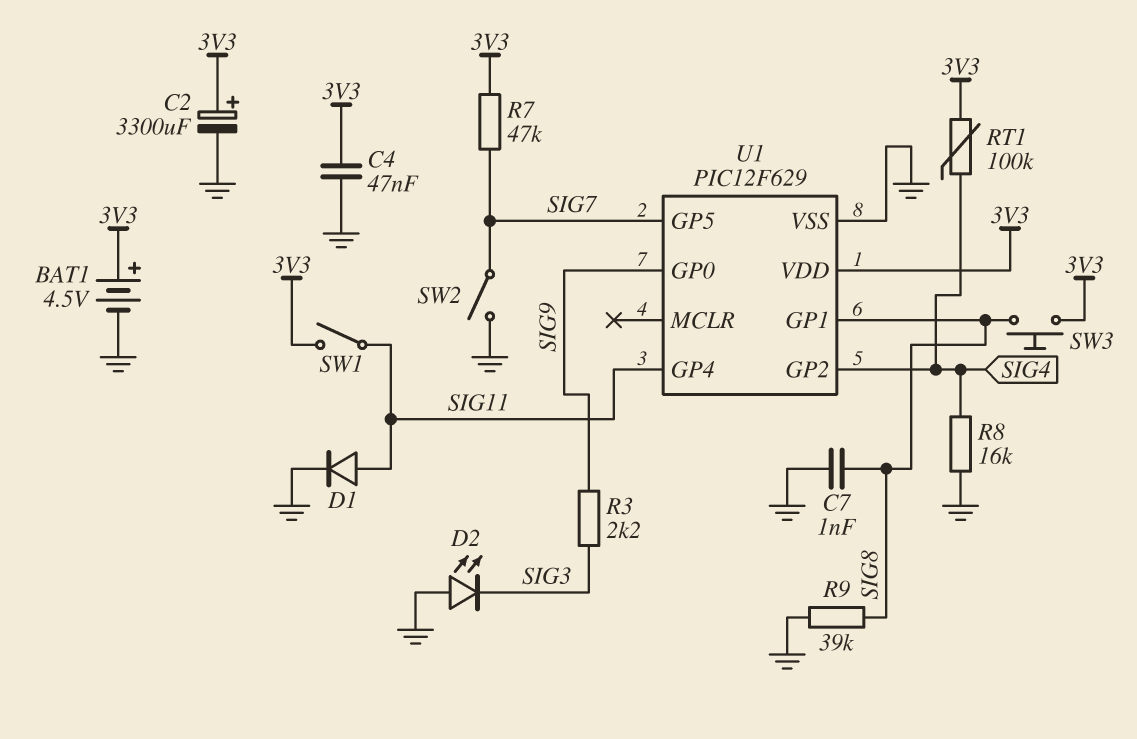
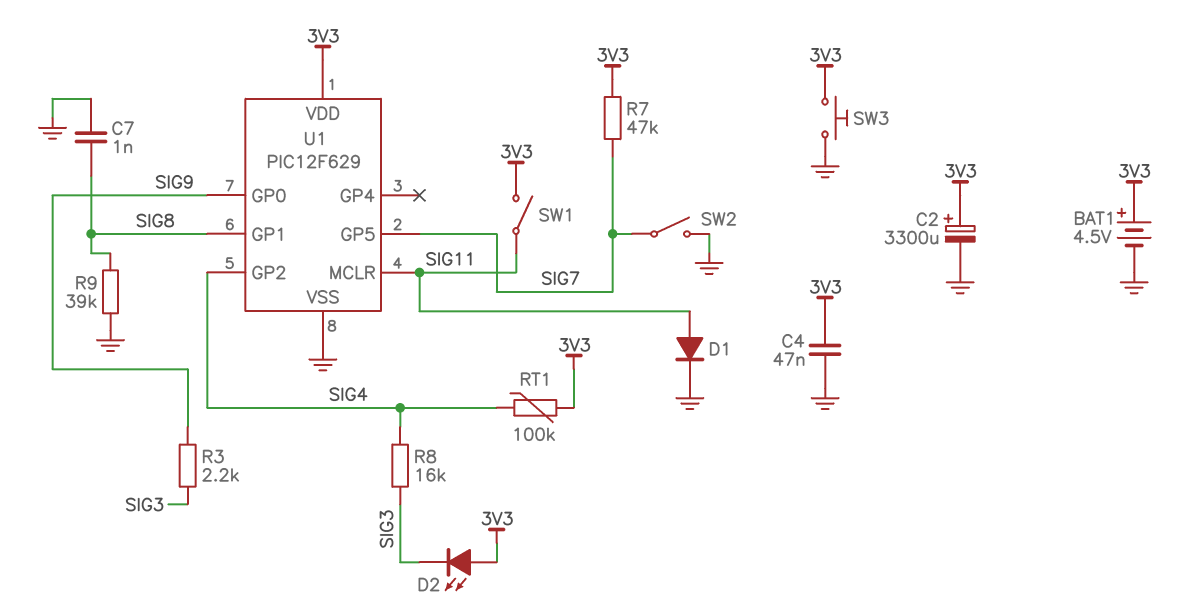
D2: LED (A GND, K SIG3) -> LED (A 3V3, K SIG3)
R8: 16k (GND, SIG4) -> 16k (SIG3, SIG4)
SW3: button (3V3, SIG8) -> button (3V3, GND)
U1 pin GP4: SIG11 -> none
U1 pin MCLR: none -> SIG11

